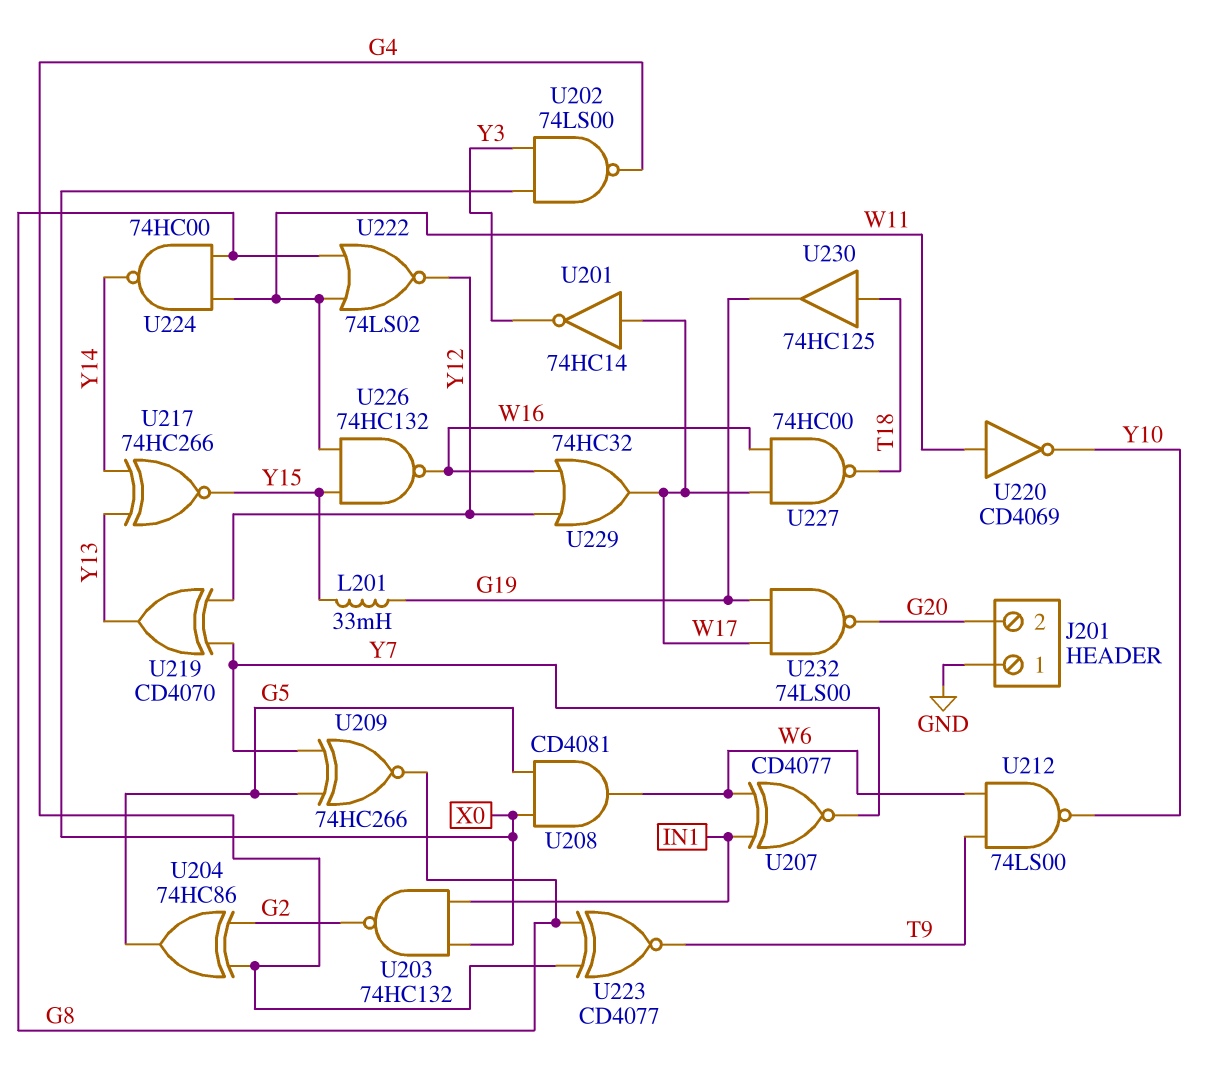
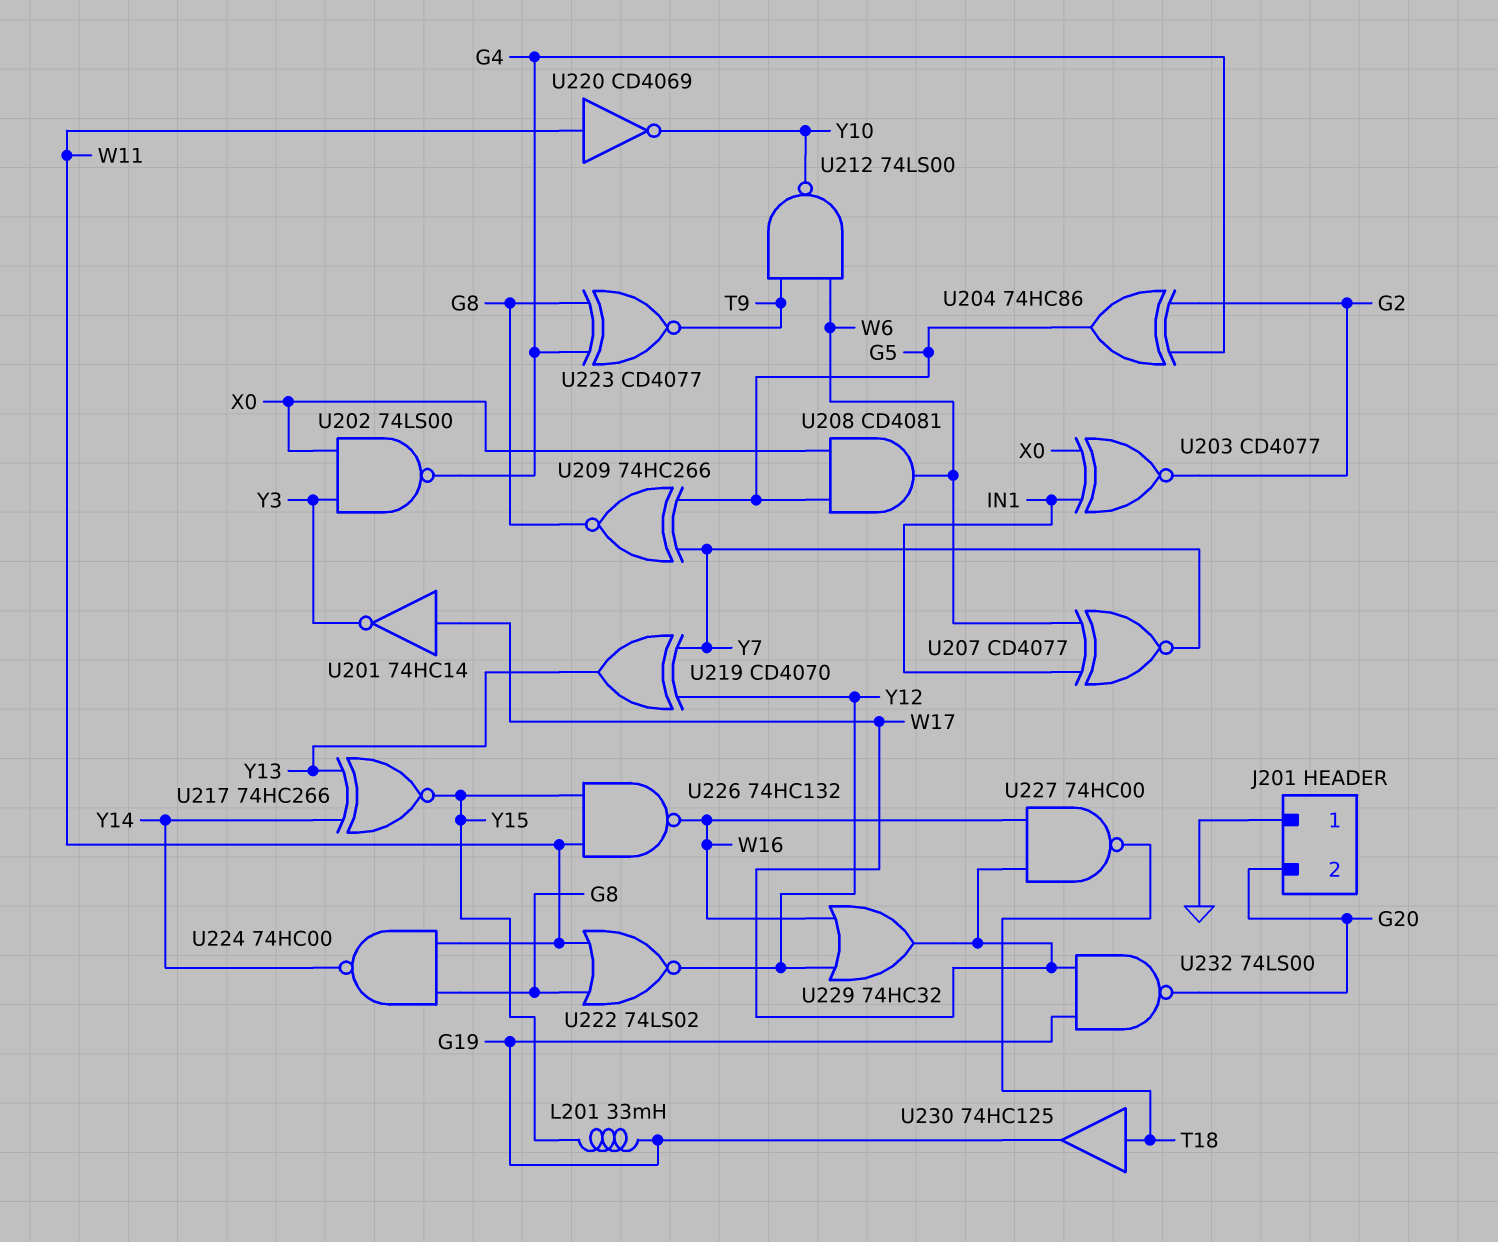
U203: NAND 74HC132 (in IN1, in X0, out G2) -> XNOR CD4077 (in IN1, in X0, out G2)

